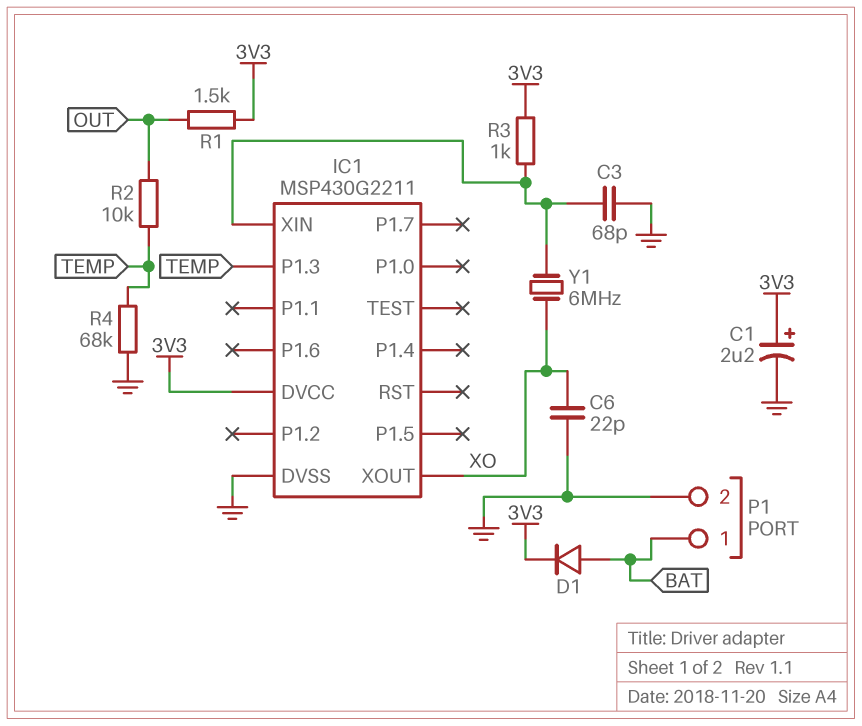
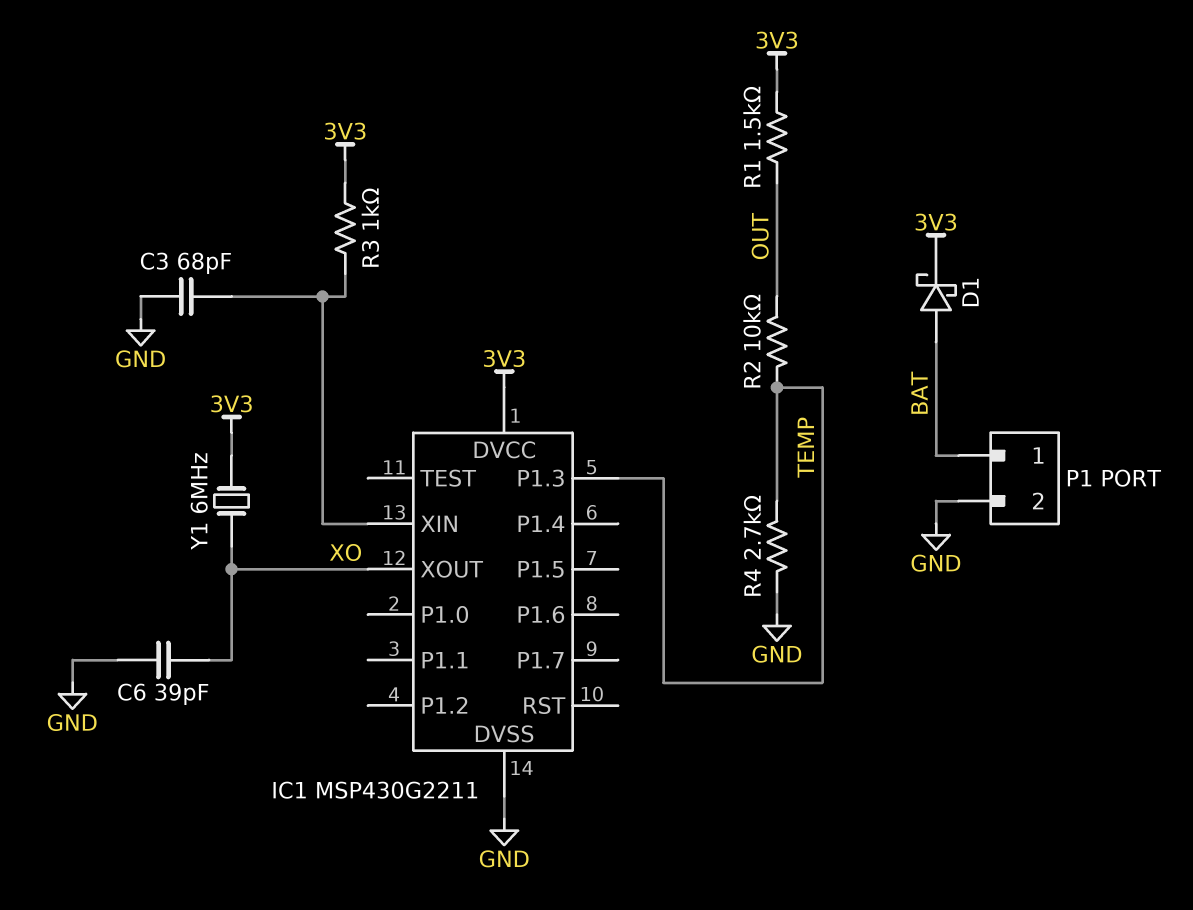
C1: 2.2uF (plus 3V3, minus GND) -> none
C6: 22pF (GND, XO) -> 39pF (GND, XO)
D1: diode (A BAT, K 3V3) -> schottky (A BAT, K 3V3)
R4: 68k (GND, TEMP) -> 2.7k (GND, TEMP)
Y1: 6MHz (IC1/XIN, XO) -> 6MHz (3V3, XO)

